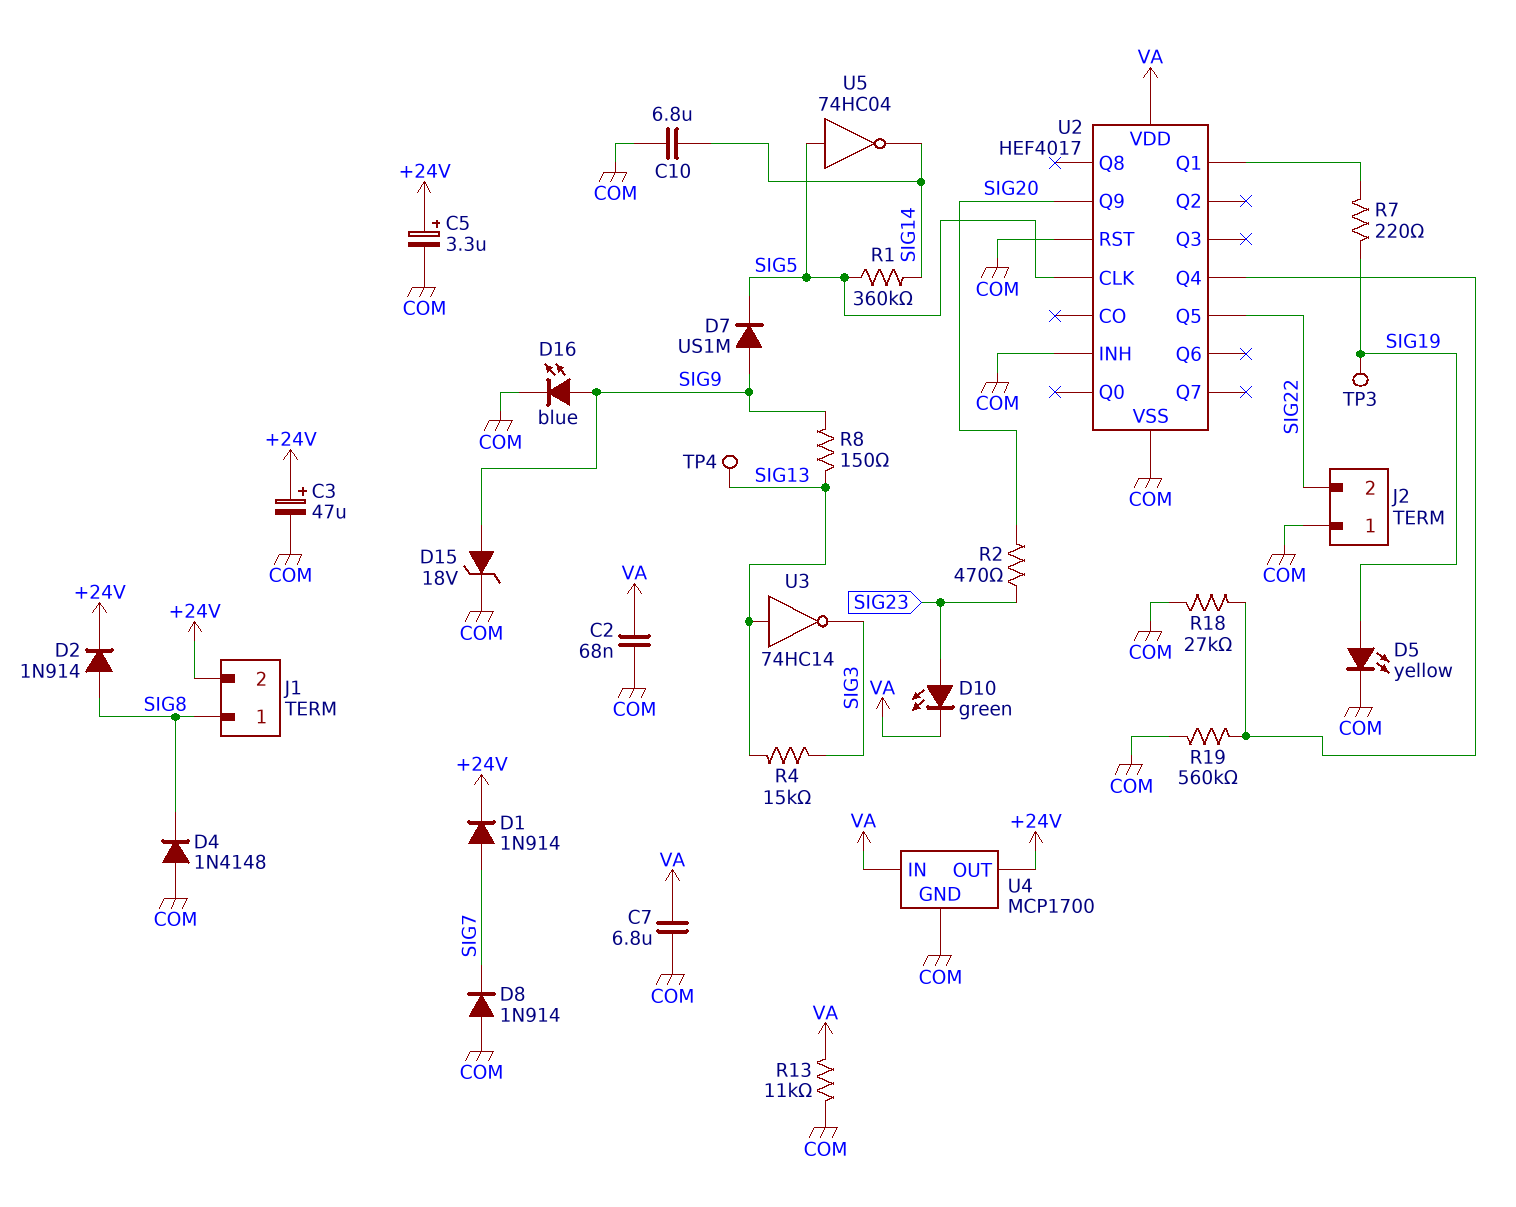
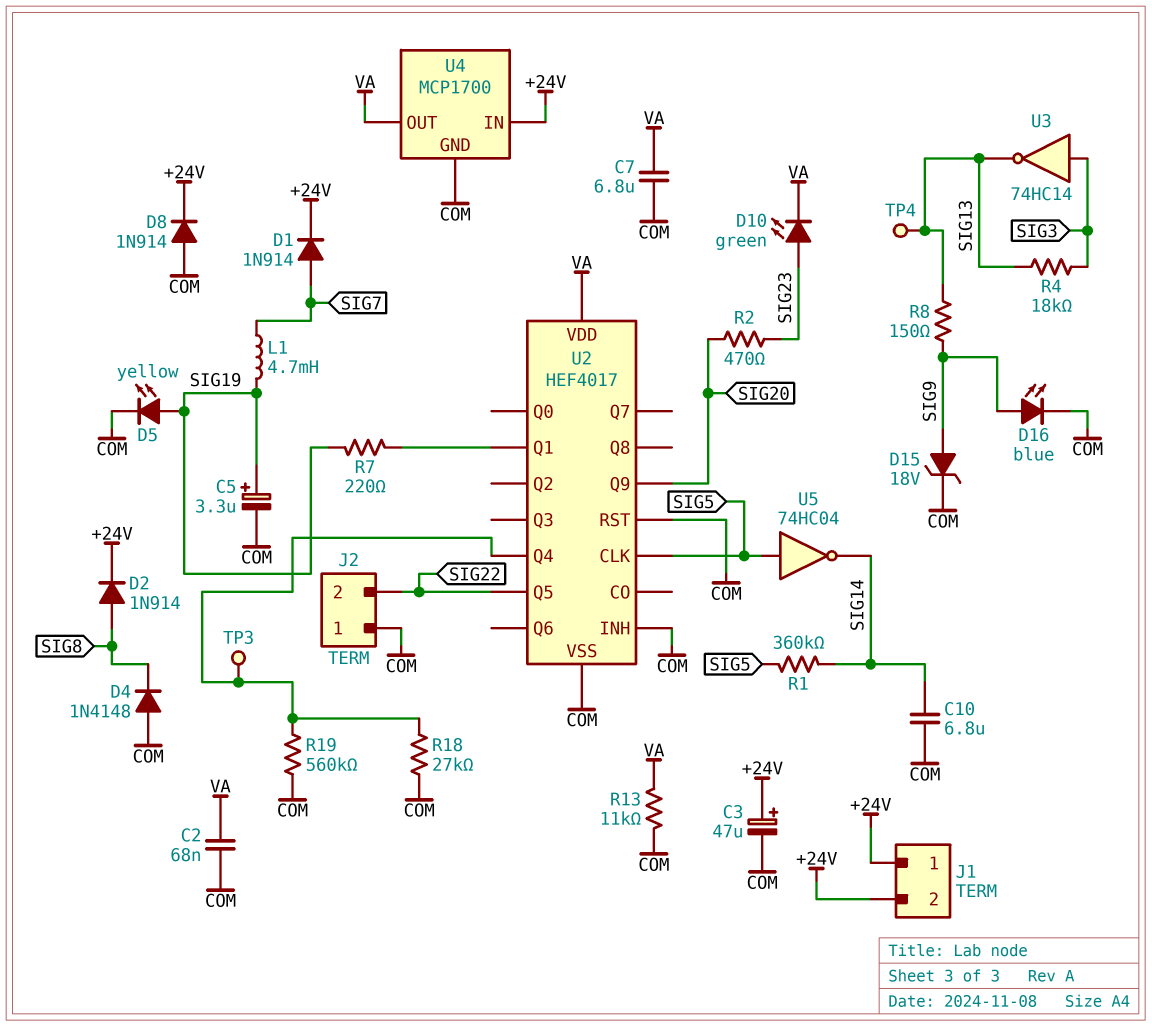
C5: 3.3uF (plus +24V, minus COM) -> 3.3uF (plus SIG19, minus COM)
D7: diode US1M (A SIG9, K SIG5) -> none
D8: diode 1N914 (A COM, K SIG7) -> diode 1N914 (A COM, K +24V)
J1 pin 1: SIG8 -> +24V
L1: none -> 4.7mH (SIG7, SIG19)
R4: 15k (SIG3, SIG13) -> 18k (SIG3, SIG13)
TP3: test point (SIG19) -> test point (U2/Q4)
U3: NOT 74HC14 (in SIG13, out SIG3) -> NOT 74HC14 (in SIG3, out SIG13)
U4 pin IN: VA -> +24V
U4 pin OUT: +24V -> VA

